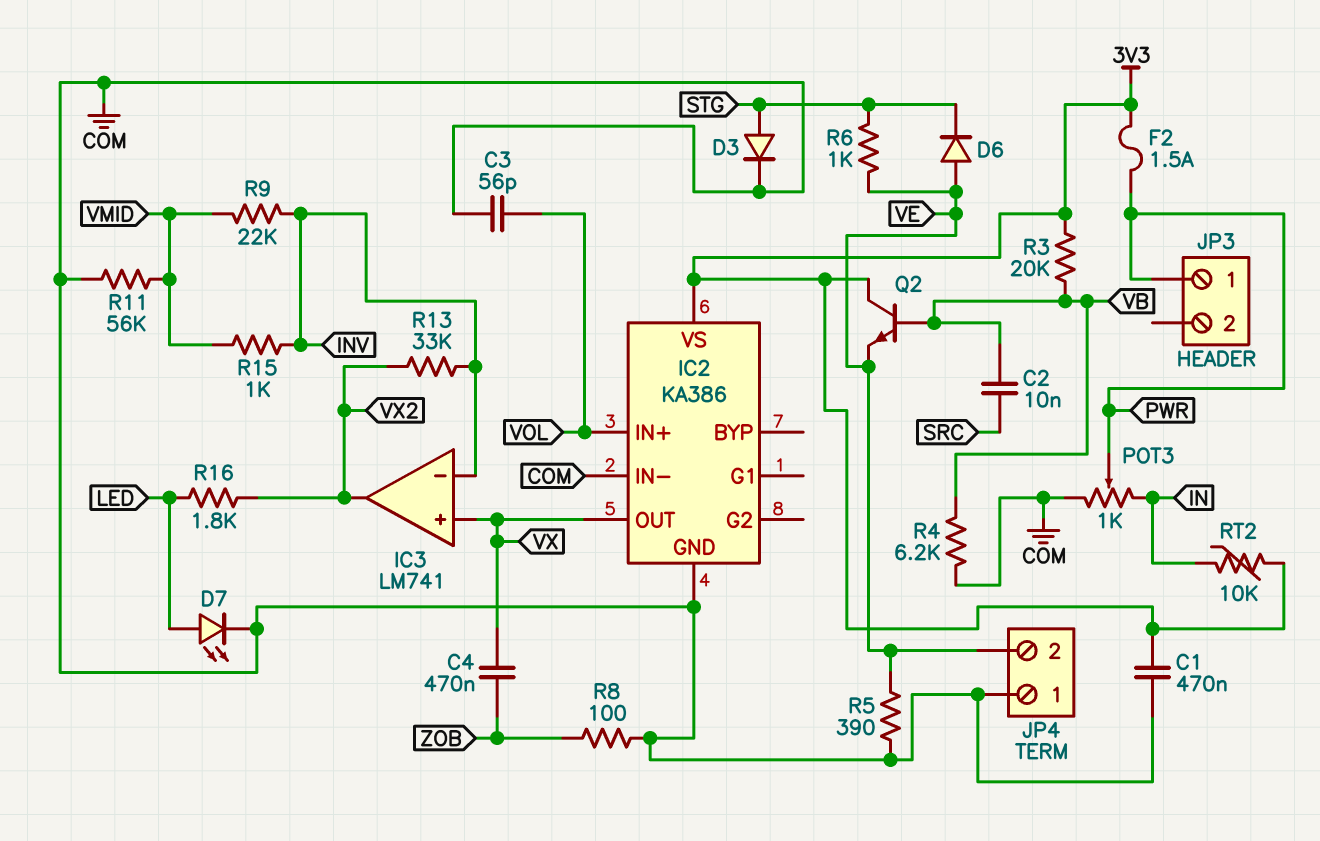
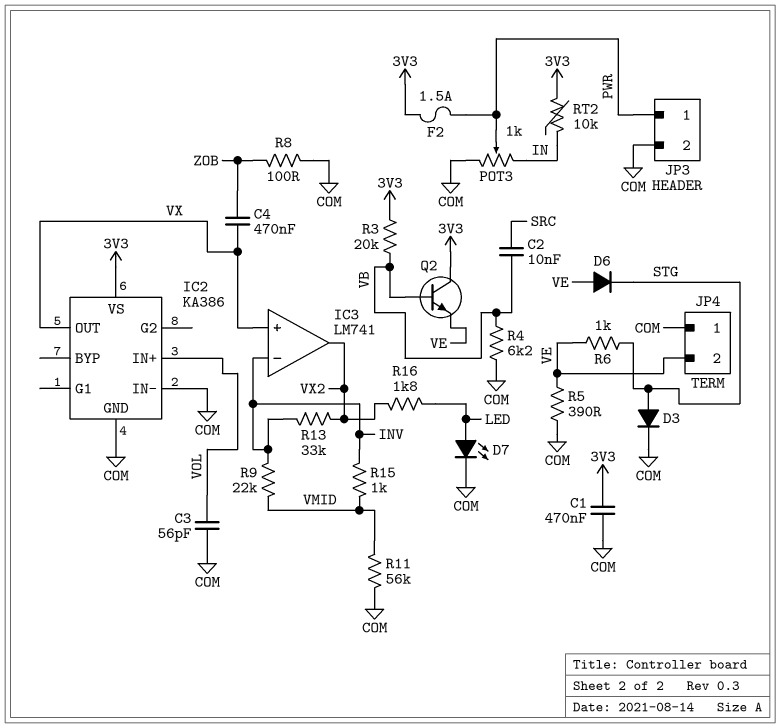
JP3 pin 2: none -> COM

